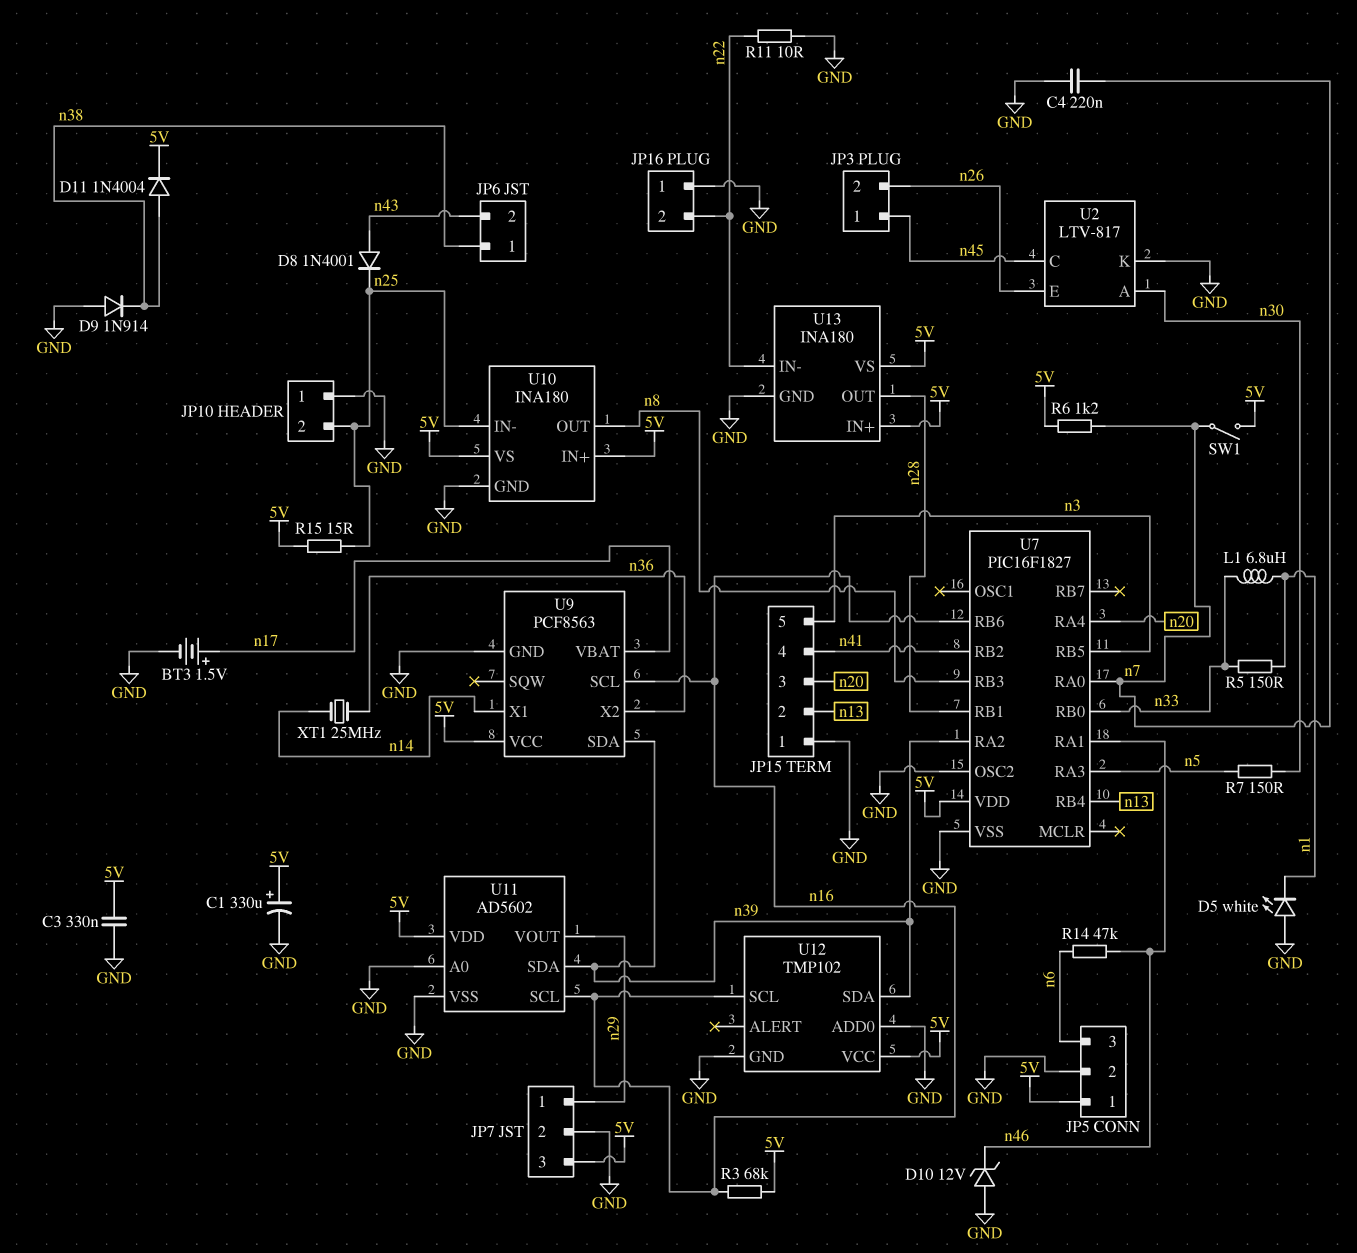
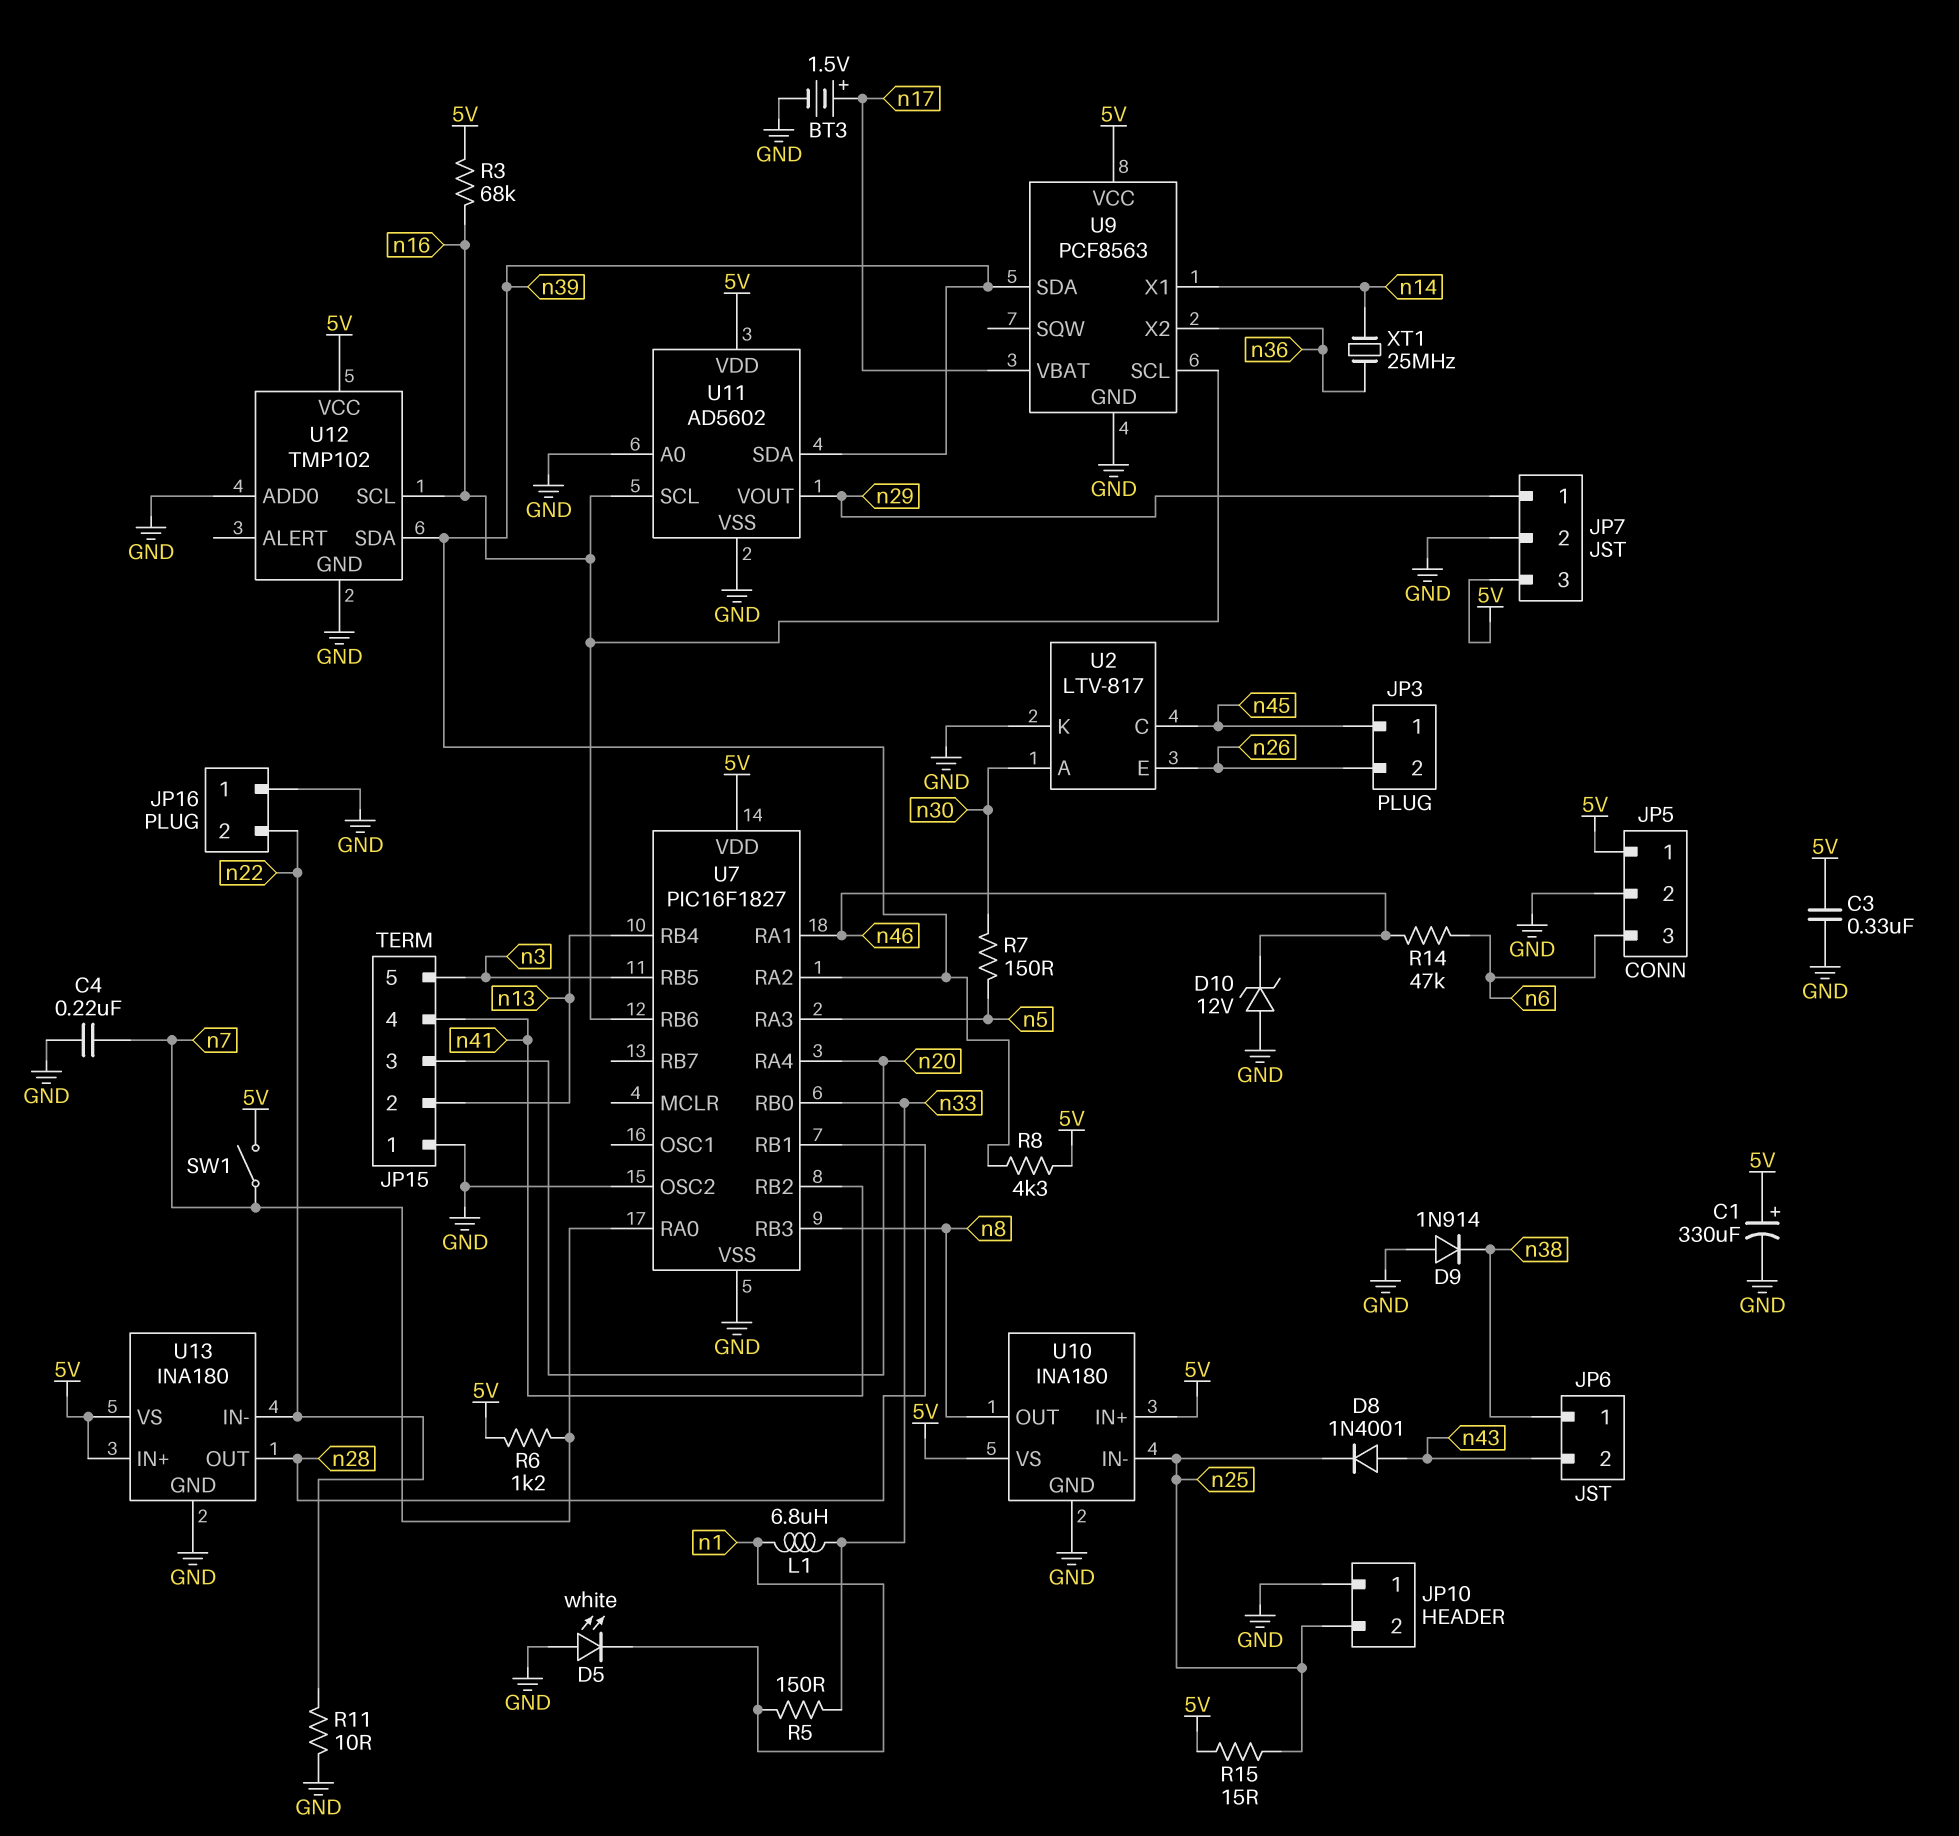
D11: diode 1N4004 (A n38, K 5V) -> none
R8: none -> 4.3k (5V, n39)

